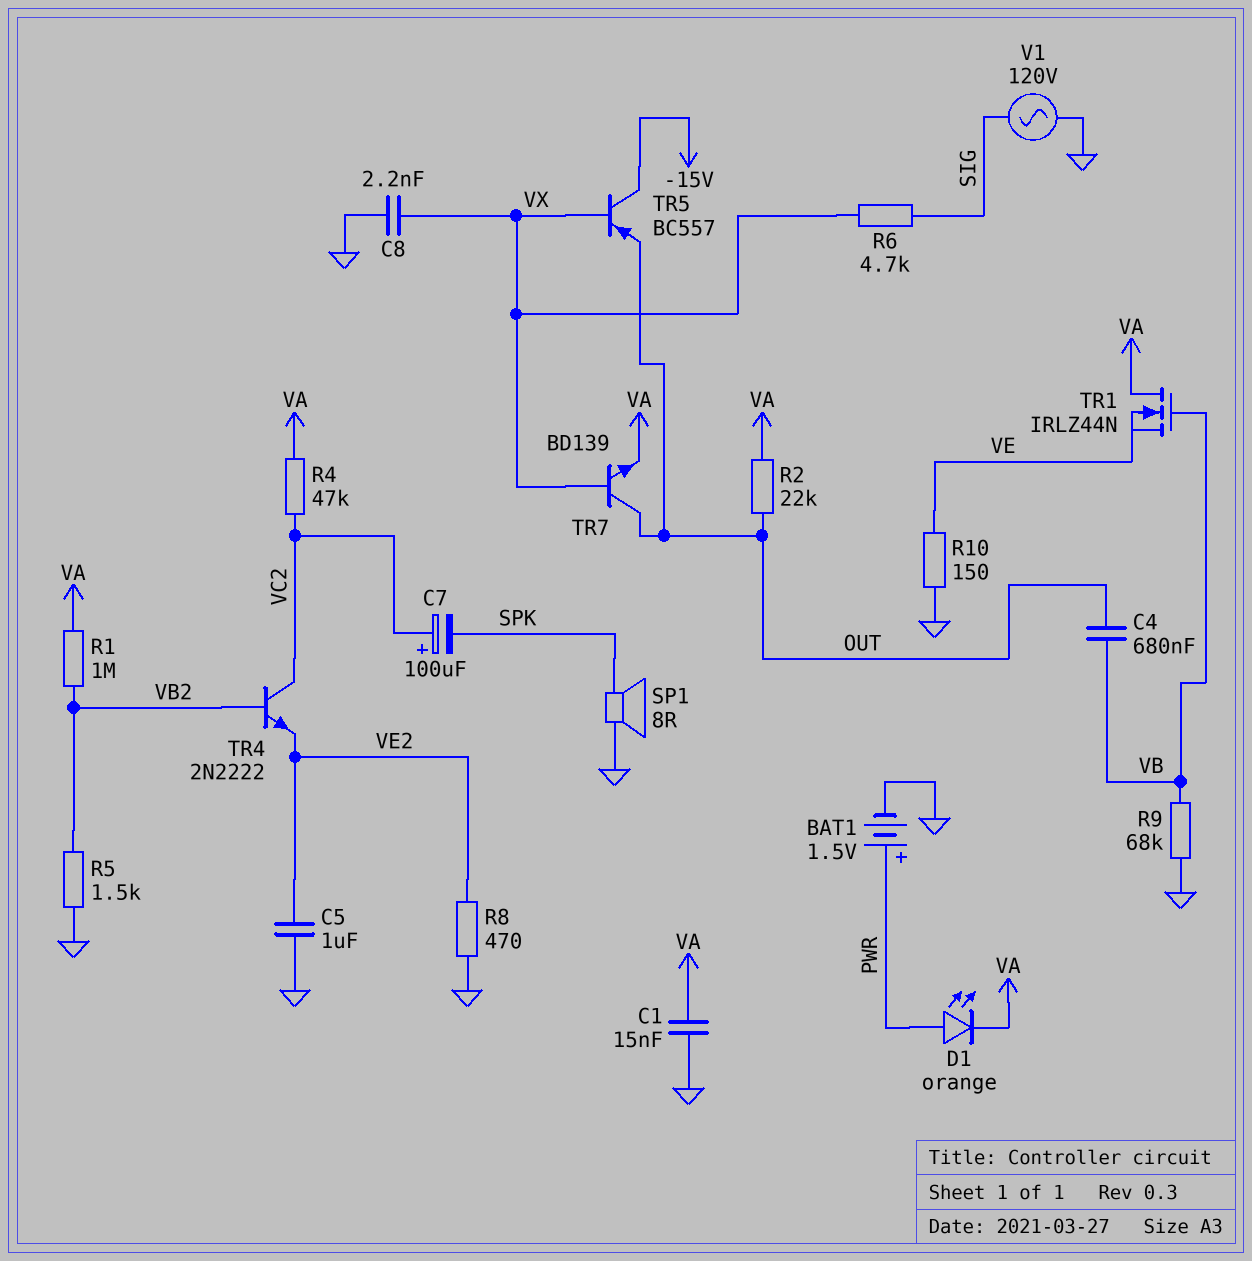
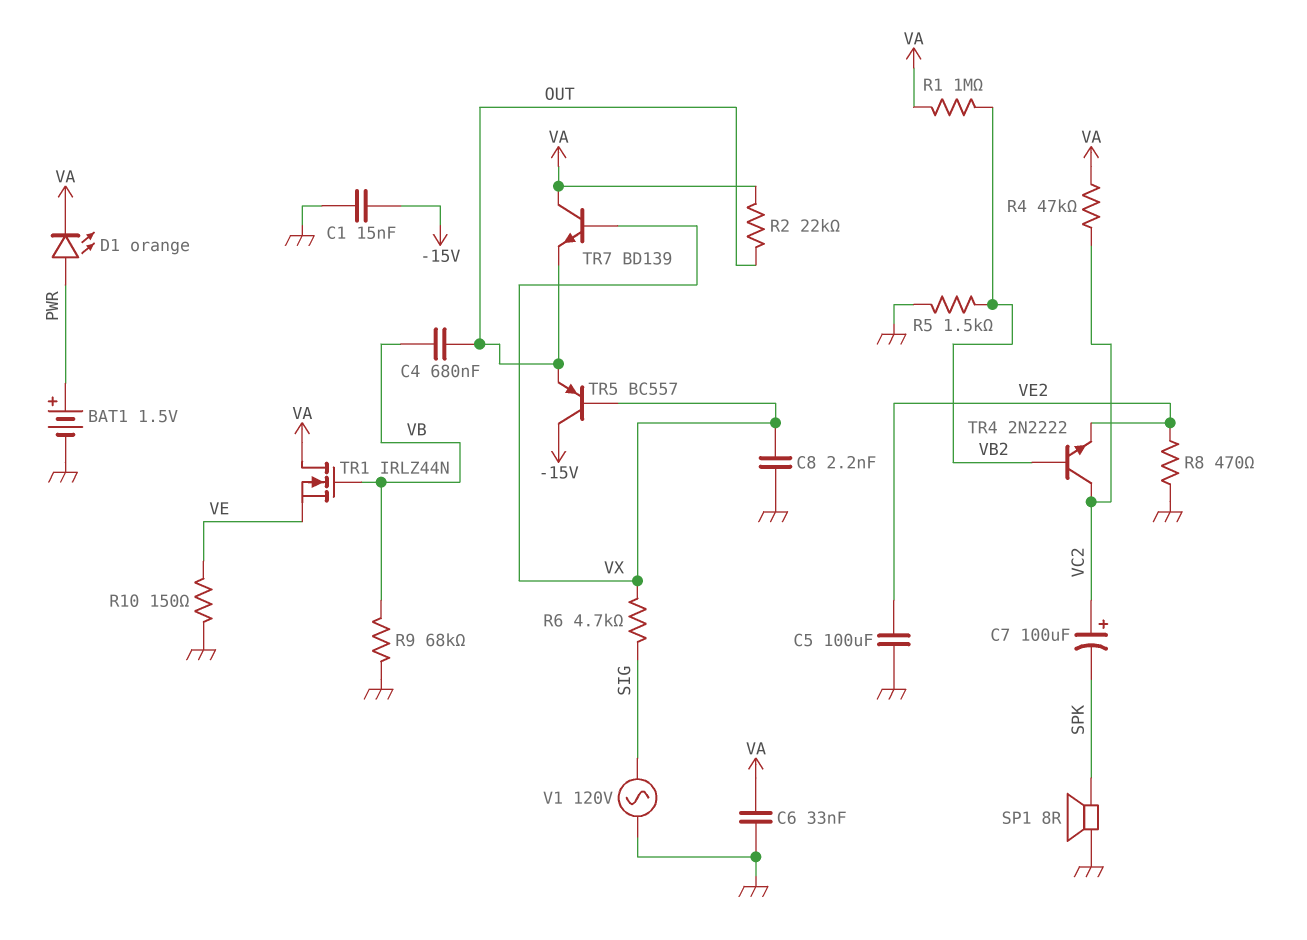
C1: 15nF (GND, VA) -> 15nF (-15V, GND)
C5: 1uF (GND, VE2) -> 100uF (GND, VE2)
C6: none -> 33nF (GND, VA)
TR7: NPN BD139 (B VX, C OUT, E VA) -> NPN BD139 (B VX, C VA, E OUT)

